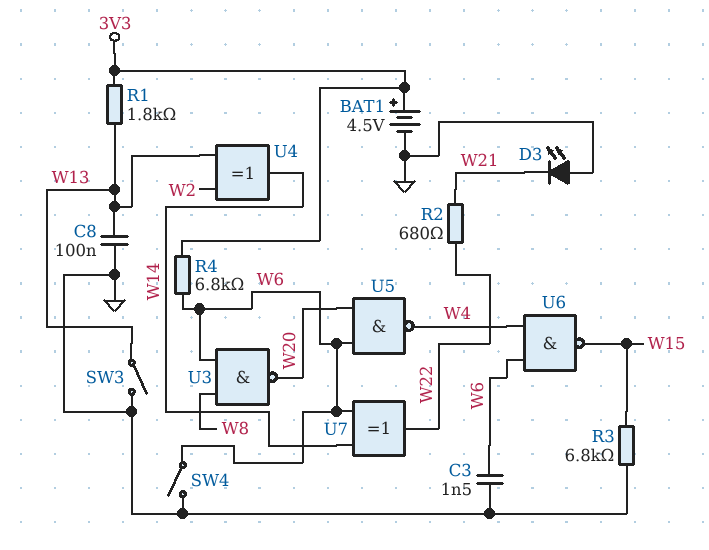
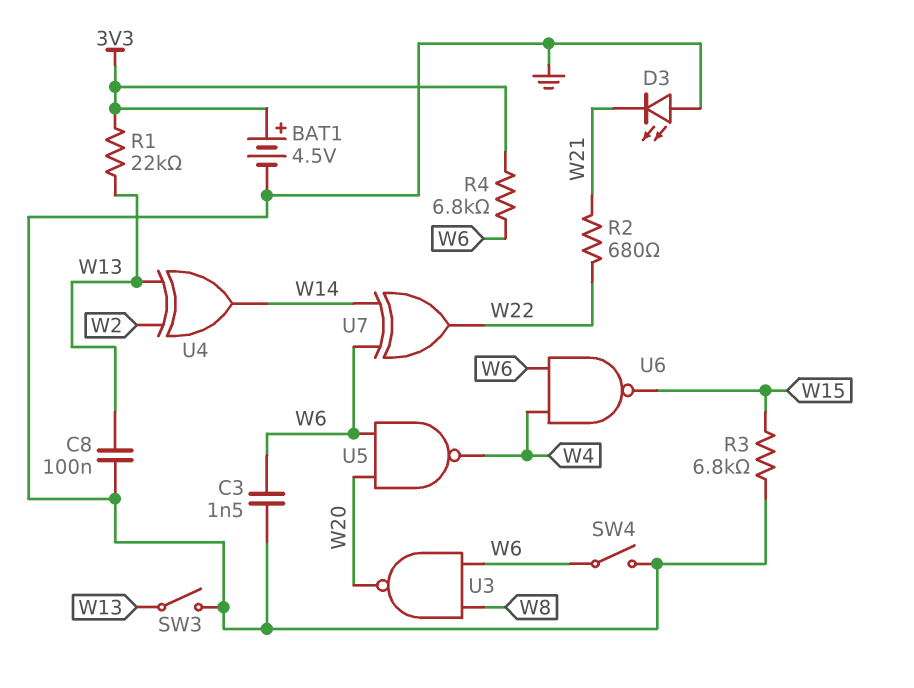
R1: 1.8k (3V3, W13) -> 22k (3V3, W13)

